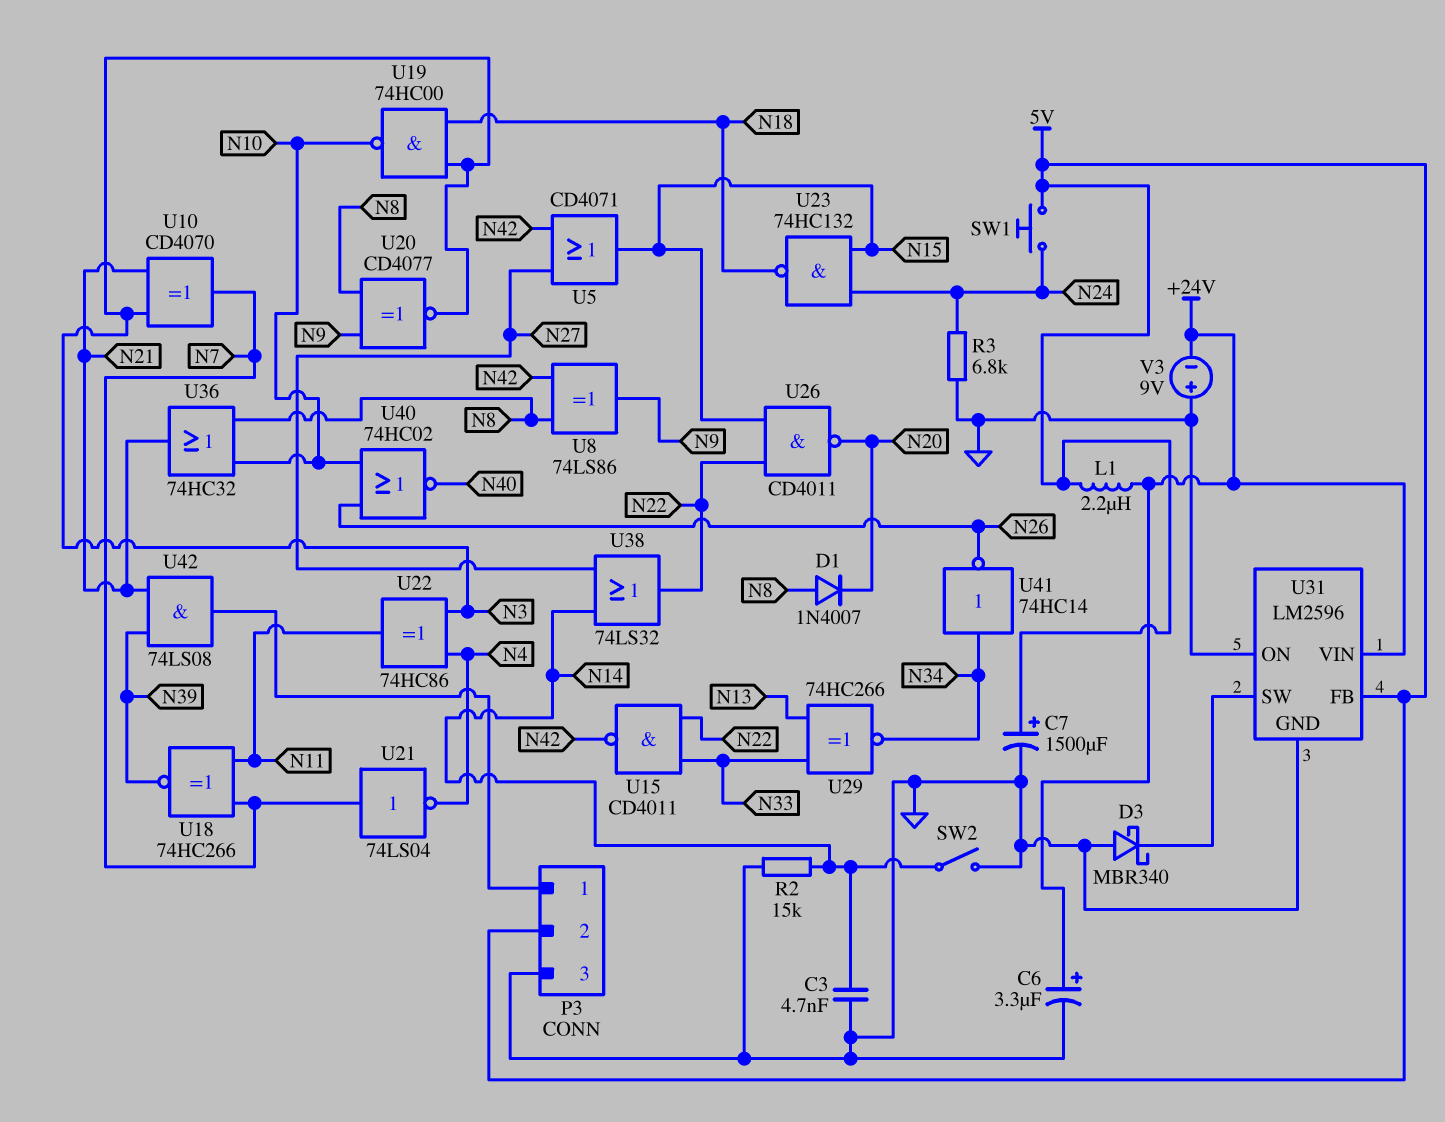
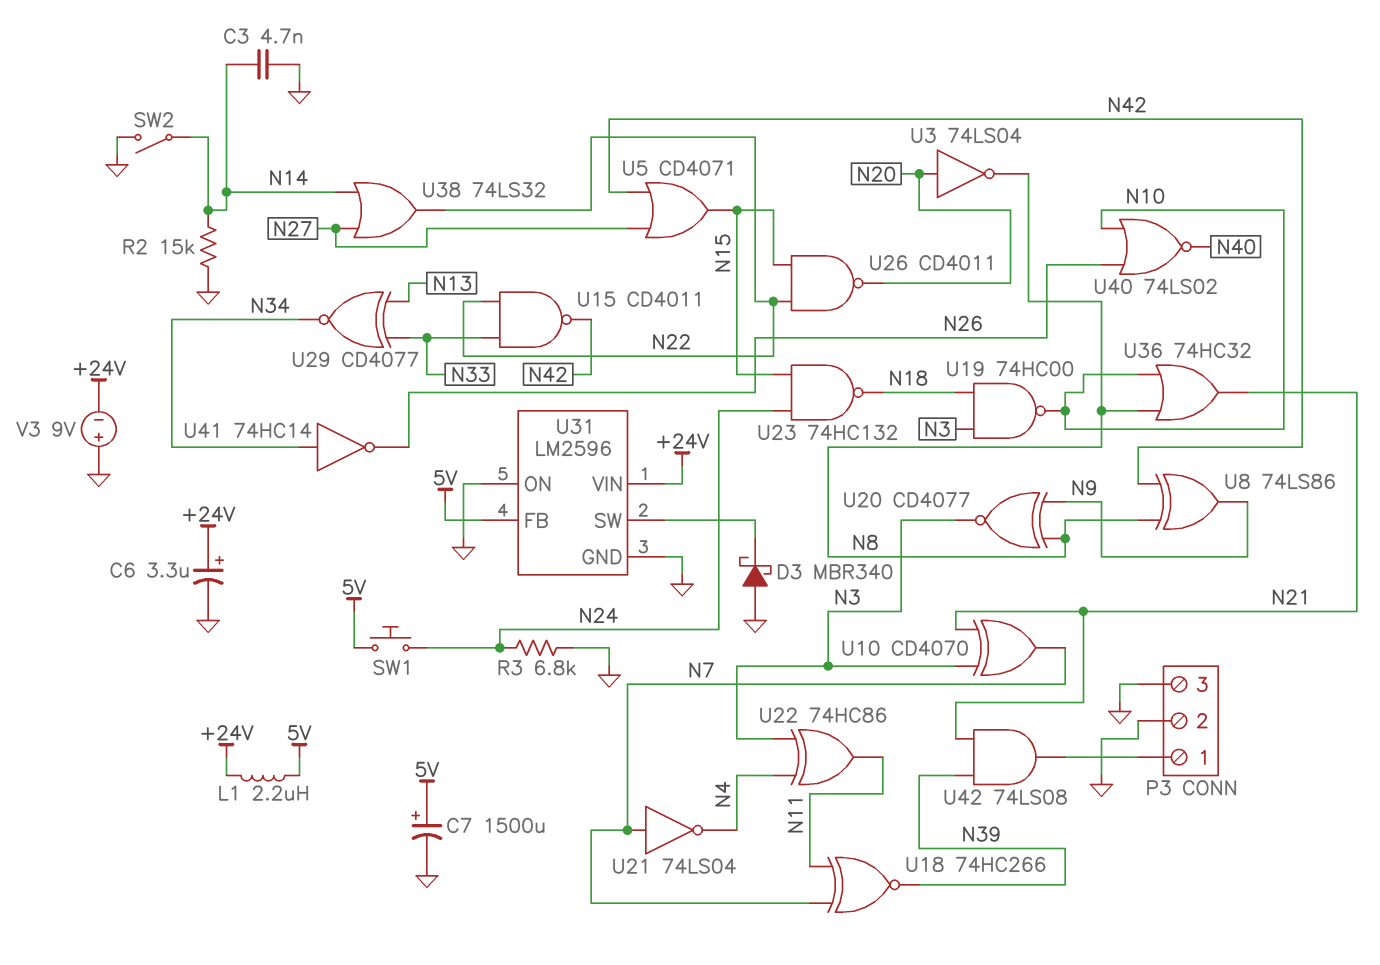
D1: diode 1N4007 (A N8, K N20) -> none
P3 pin 2: 5V -> GND
U3: none -> NOT 74LS04 (in N20, out N8)
U29: XNOR 74HC266 (in N13, in N33, out N34) -> XNOR CD4077 (in N13, in N33, out N34)
U40: NOR 74HC02 (in N10, in N26, out N40) -> NOR 74LS02 (in N10, in N26, out N40)

